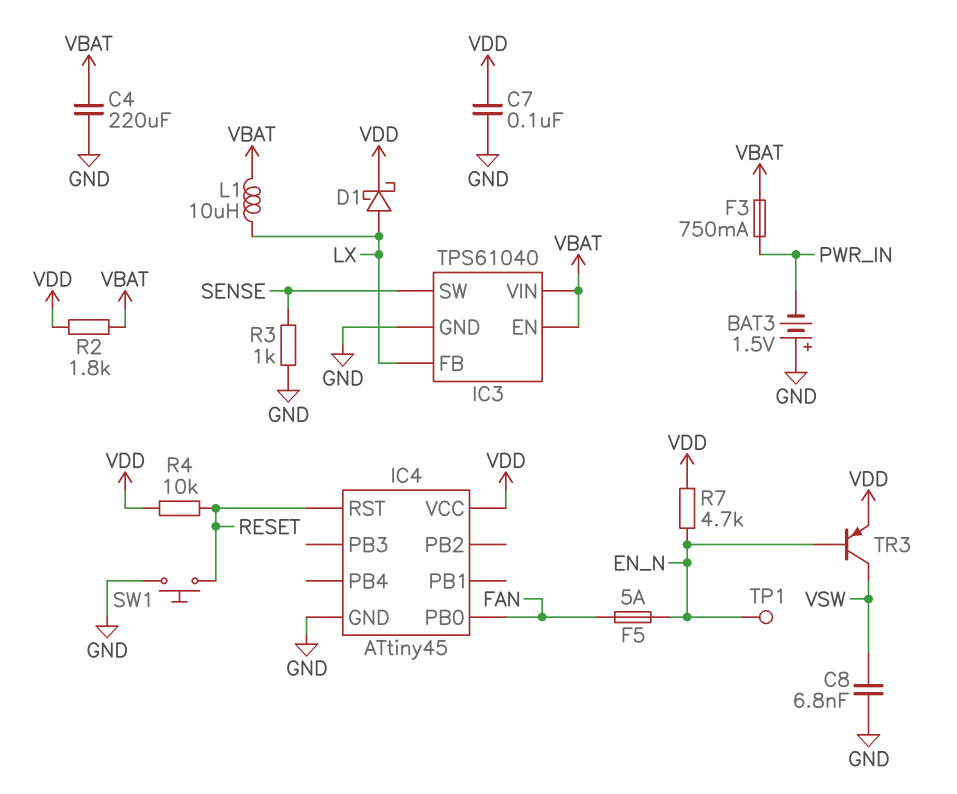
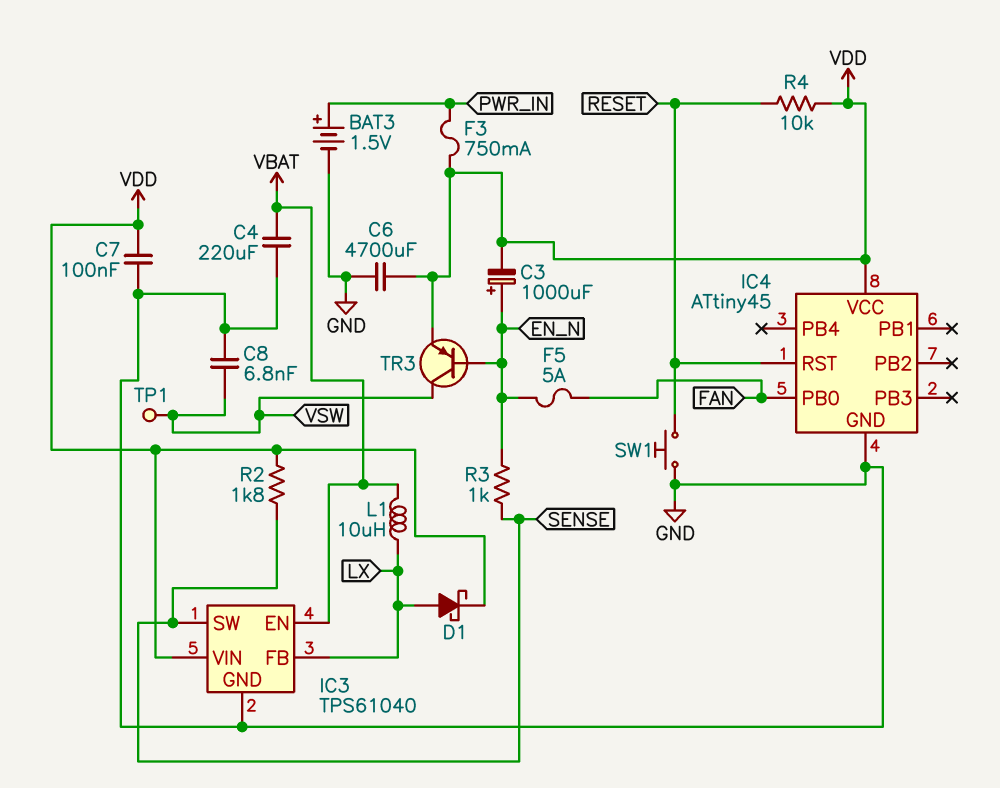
BAT3: 1.5V (plus GND, minus PWR_IN) -> 1.5V (plus PWR_IN, minus GND)
C3: none -> 1000uF (plus EN_N, minus VDD)
C6: none -> 4700uF (GND, VDD)
F3: 750mA (PWR_IN, VBAT) -> 750mA (PWR_IN, VDD)
IC3 pin VIN: VBAT -> VDD
R2: 1.8k (VBAT, VDD) -> 1.8k (SENSE, VDD)
R3: 1k (GND, SENSE) -> 1k (EN_N, SENSE)
R7: 4.7k (EN_N, VDD) -> none
TP1: test point (EN_N) -> test point (VSW)

